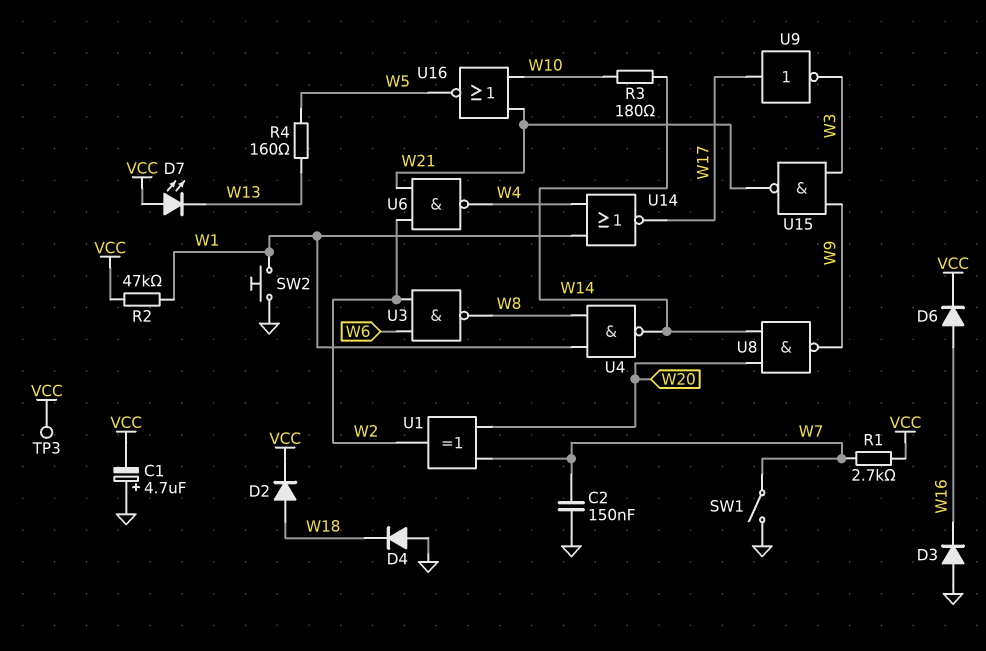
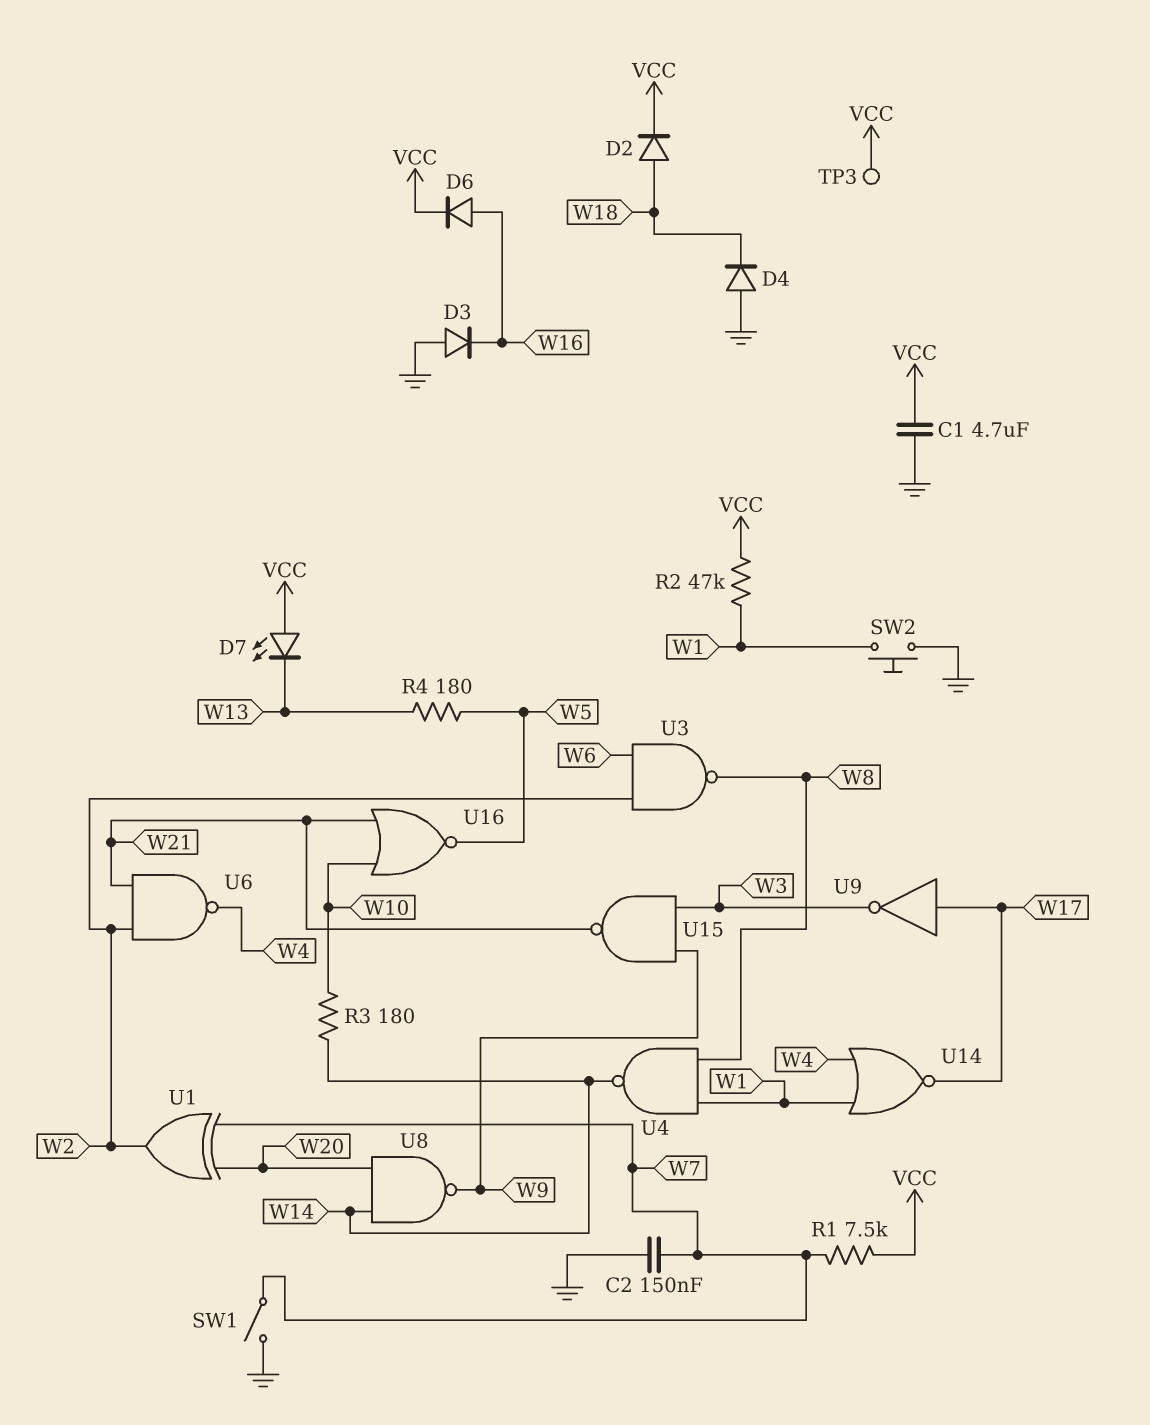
C1: 4.7uF (plus GND, minus VCC) -> 4.7uF (GND, VCC)
R1: 2.7k (VCC, W7) -> 7.5k (VCC, W7)
R4: 160 (W5, W13) -> 180 (W5, W13)

